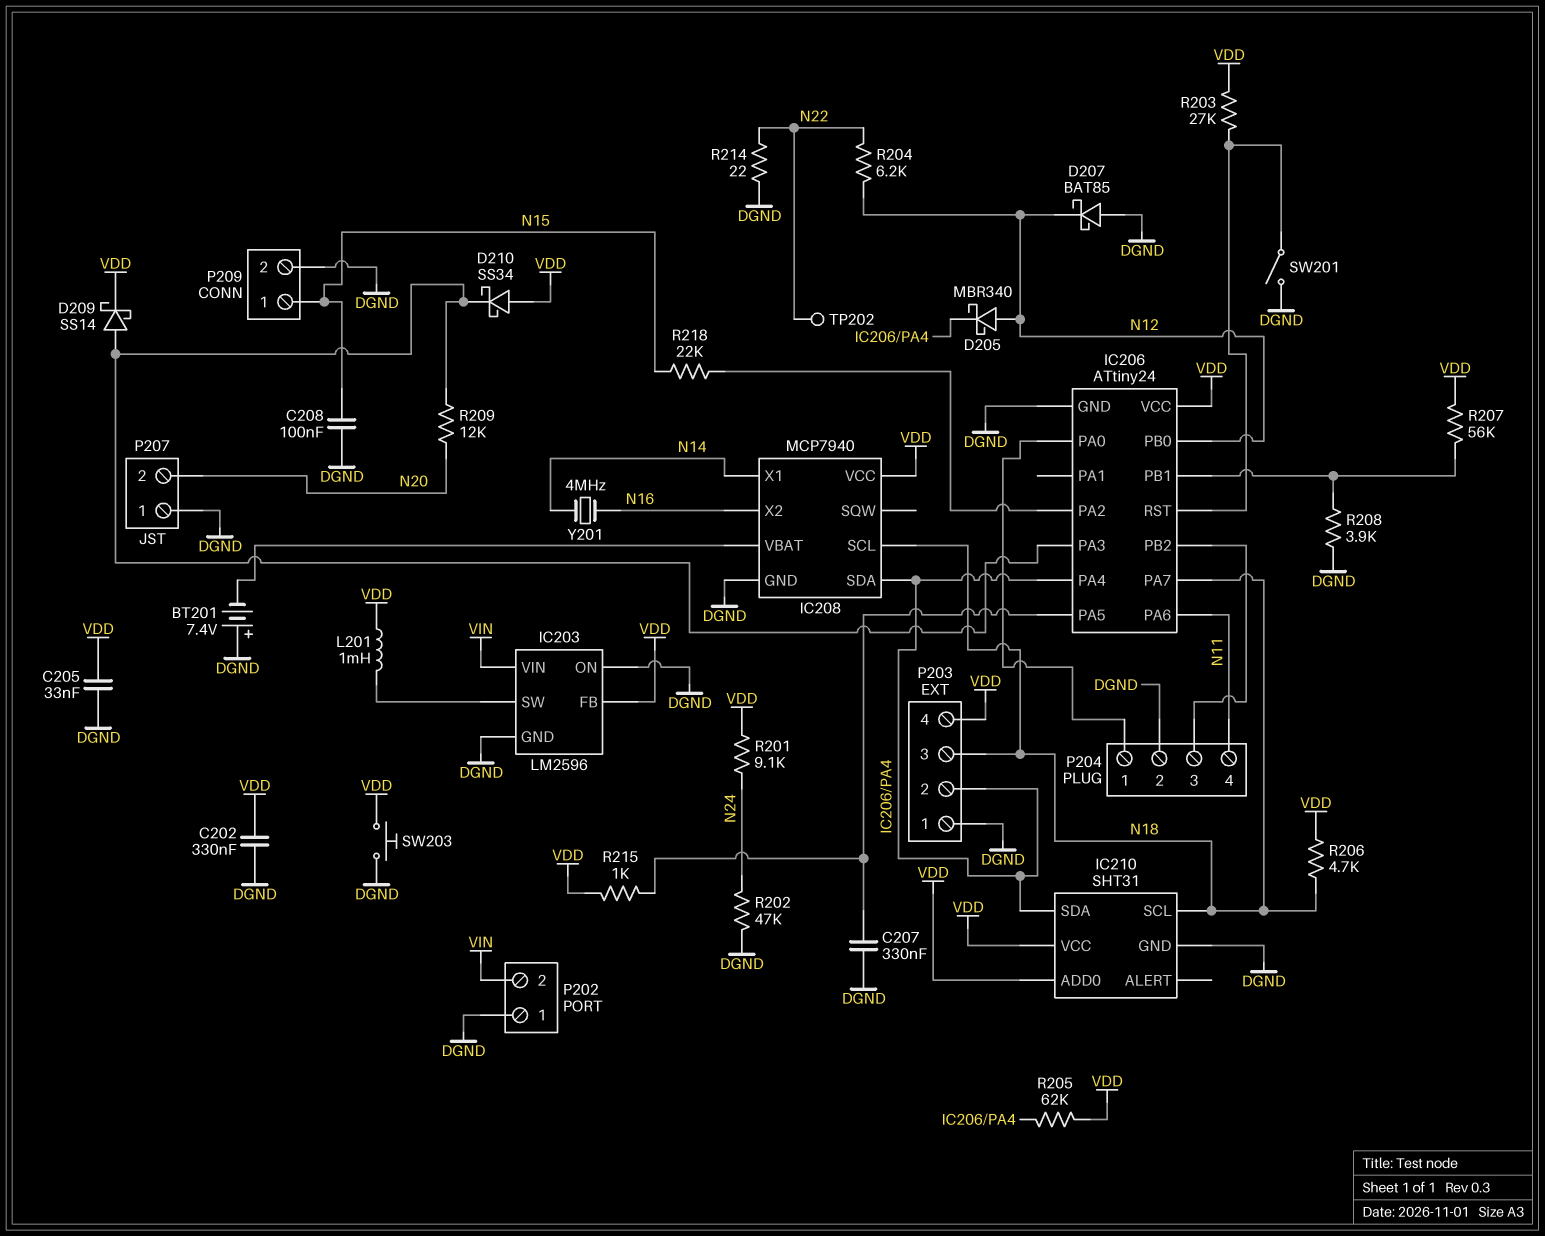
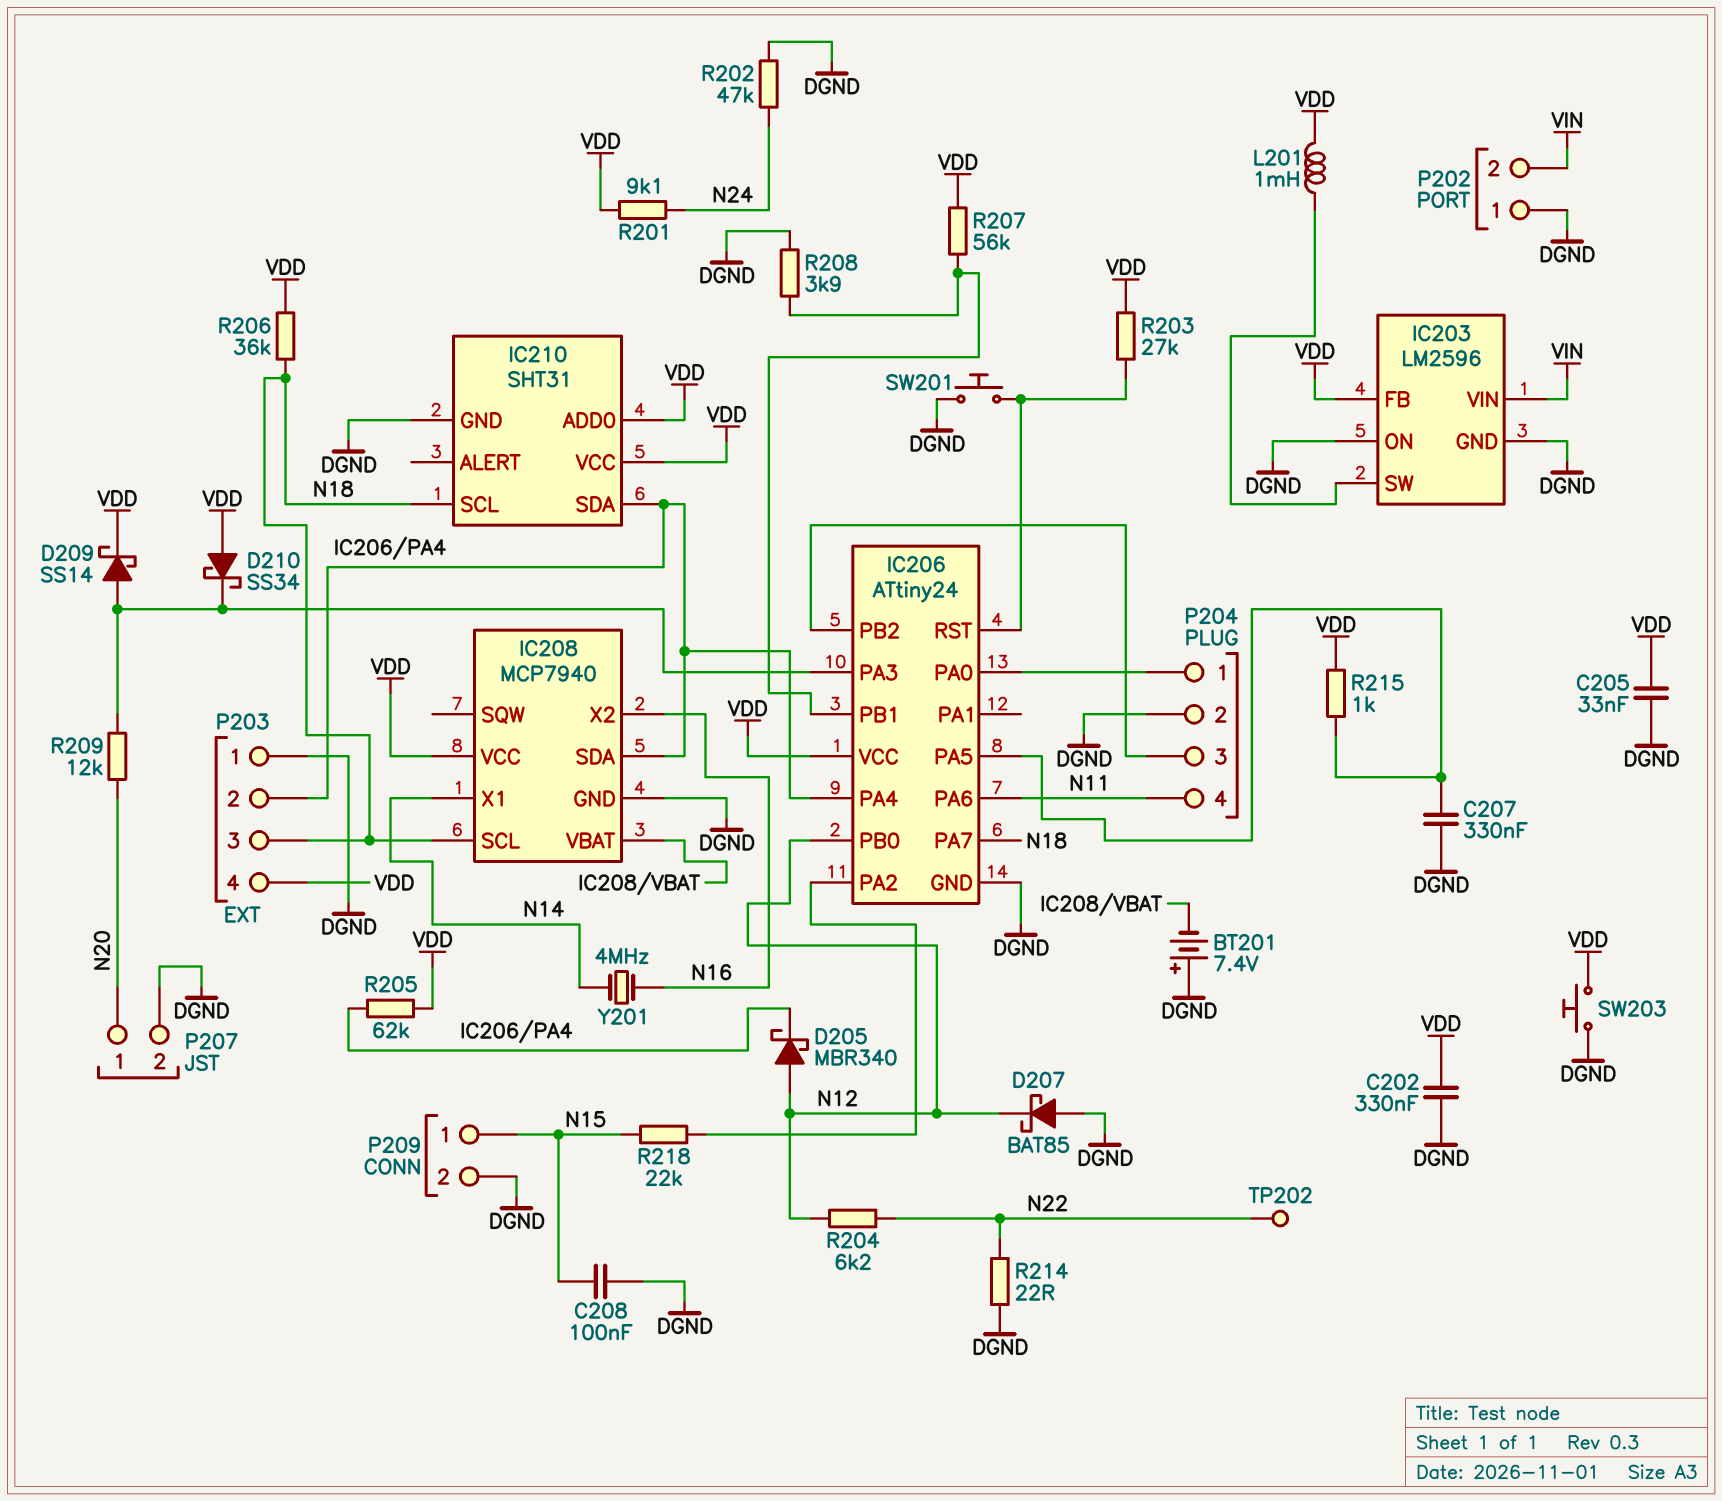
P207 pin 1: DGND -> N20
P207 pin 2: N20 -> DGND
R206: 4.7k (N18, VDD) -> 36k (N18, VDD)
SW201: switch (DGND, IC206/RST) -> button (DGND, IC206/RST)

